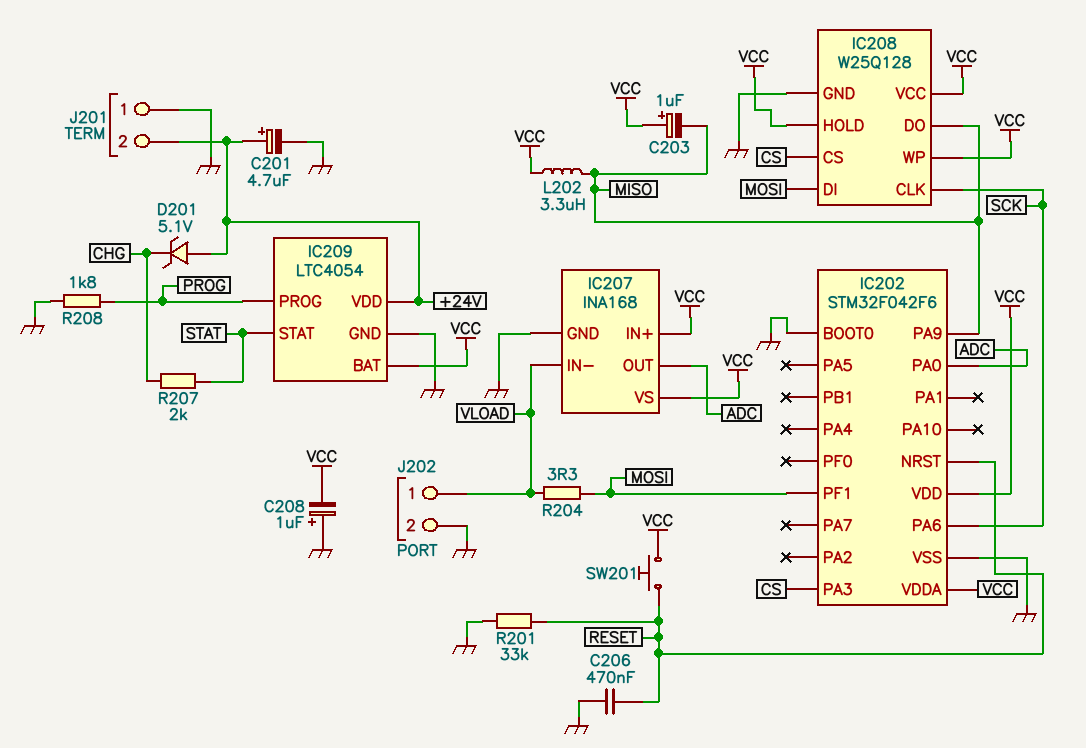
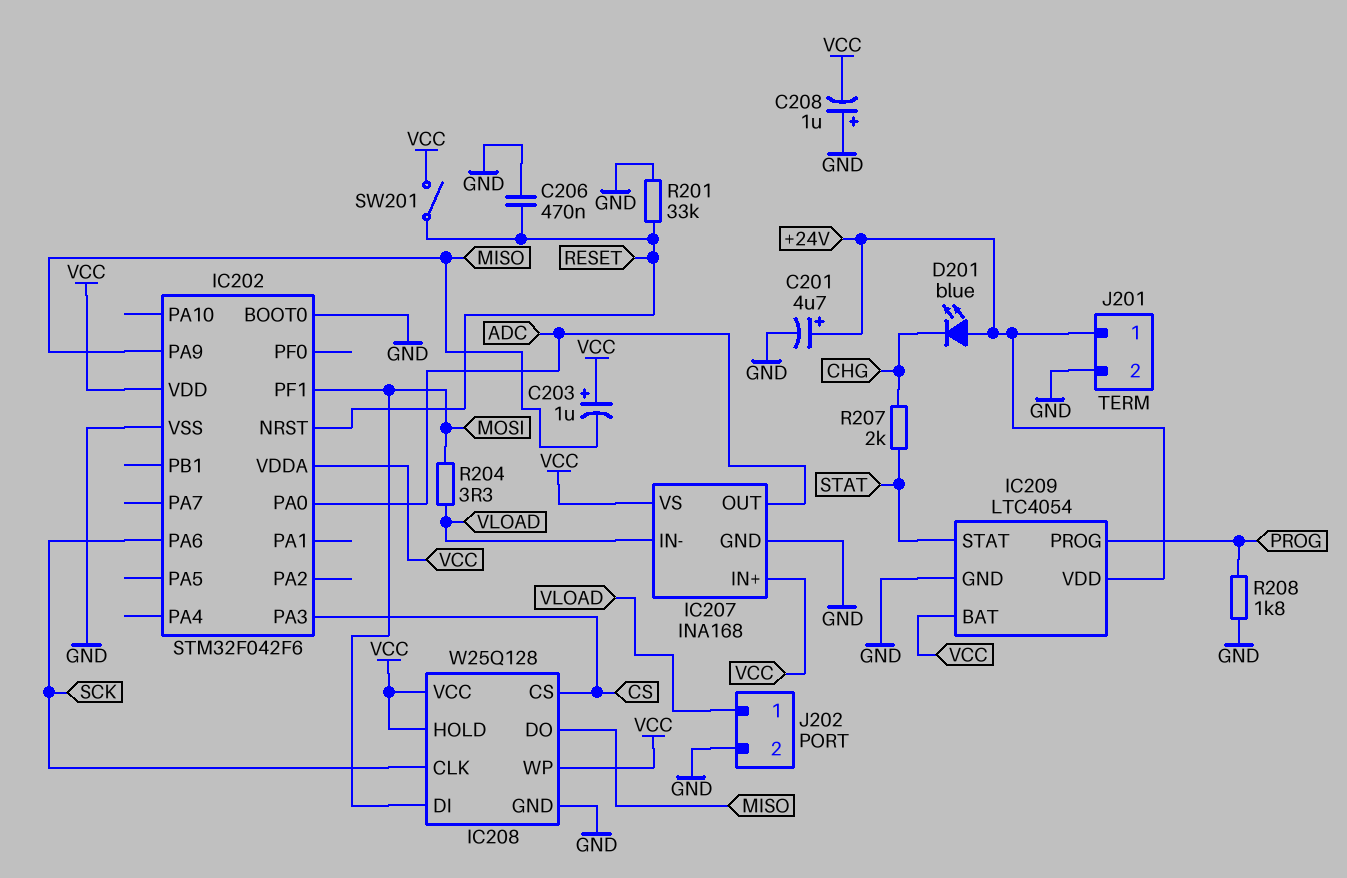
D201: zener 5.1V (A +24V, K CHG) -> LED blue (A +24V, K CHG)
J201 pin 1: GND -> +24V
J201 pin 2: +24V -> GND
L202: 3.3uH (MISO, VCC) -> none
SW201: button (RESET, VCC) -> switch (RESET, VCC)

